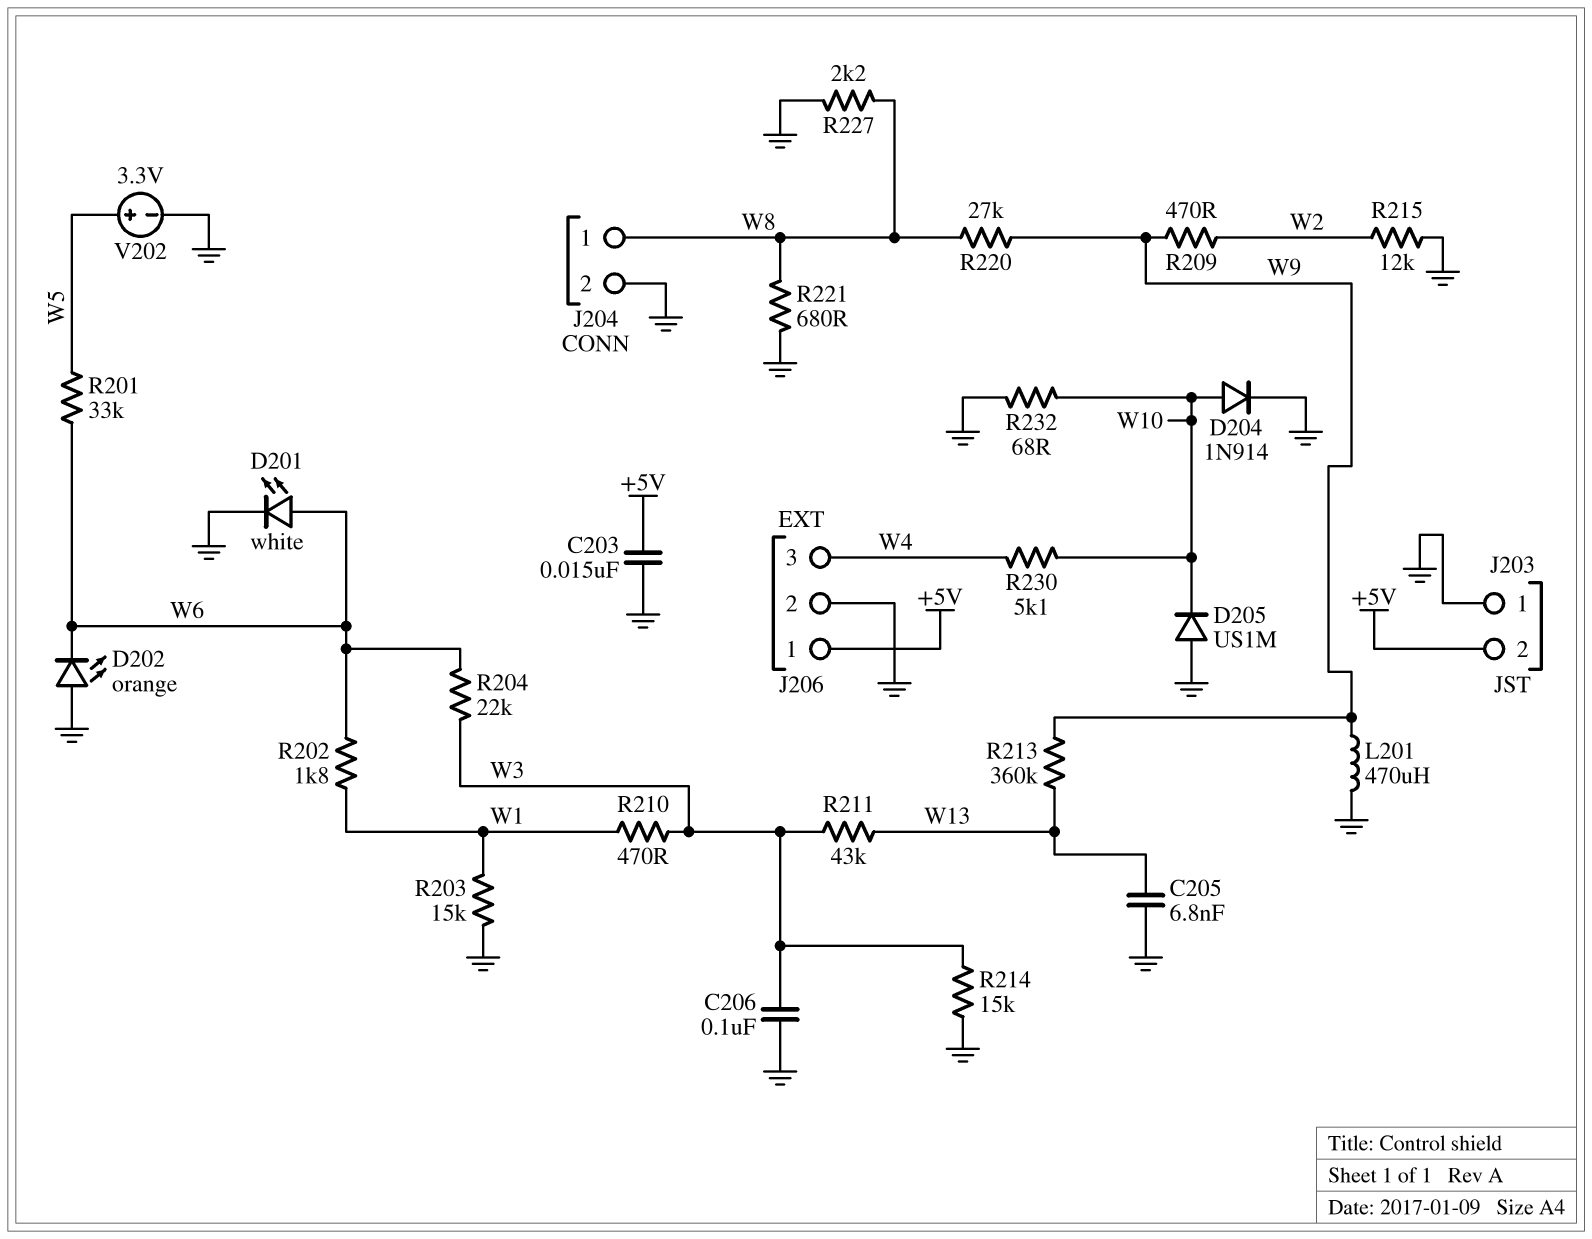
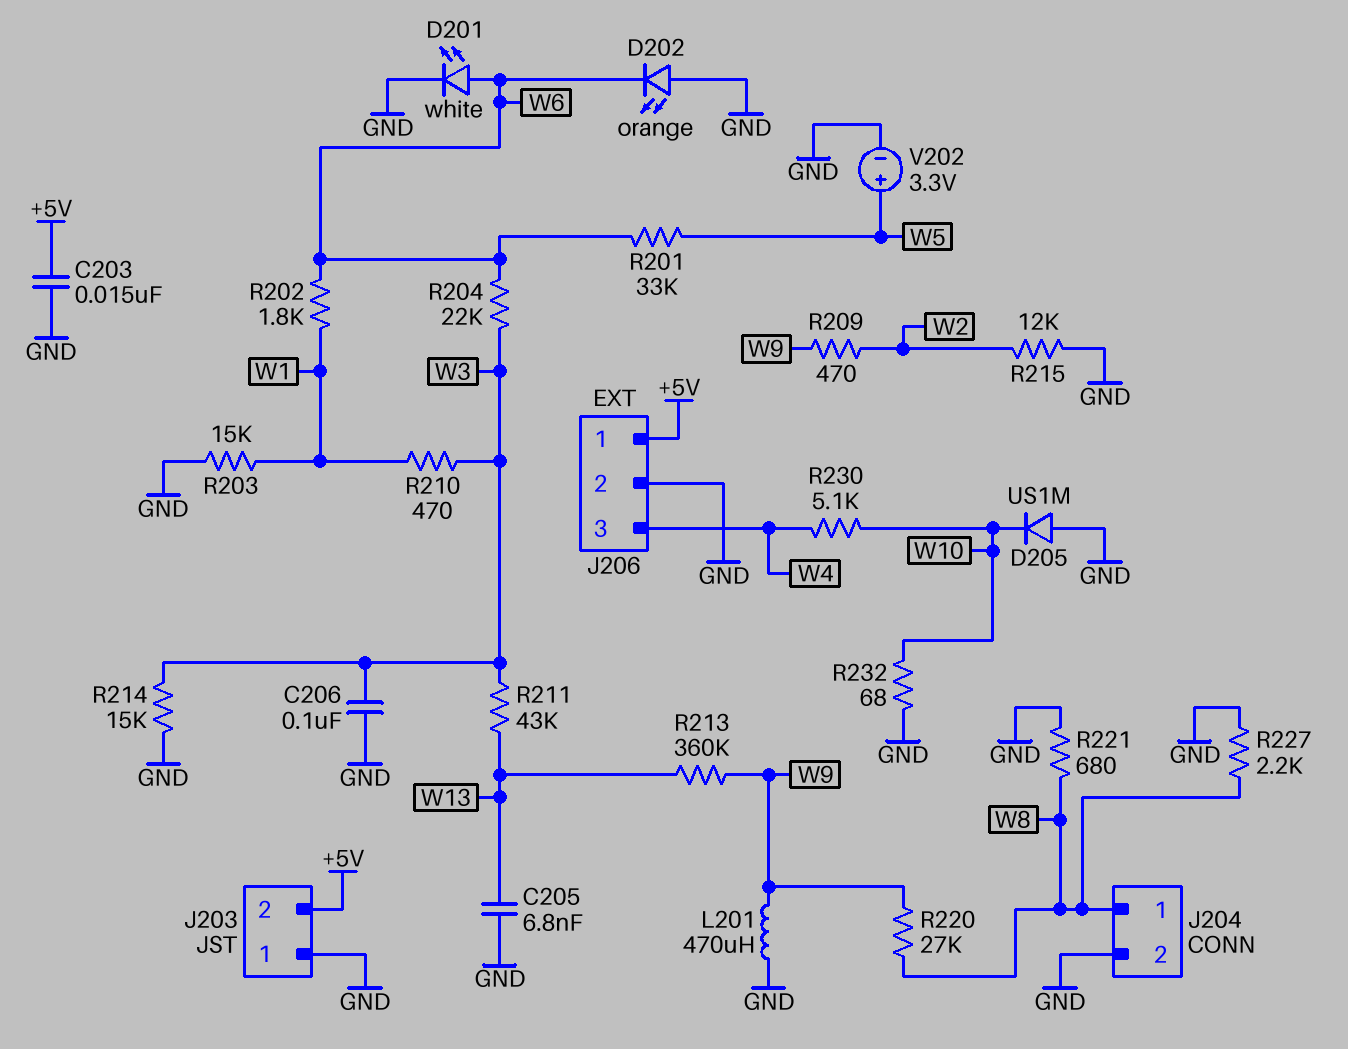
D204: diode 1N914 (A W10, K GND) -> none

